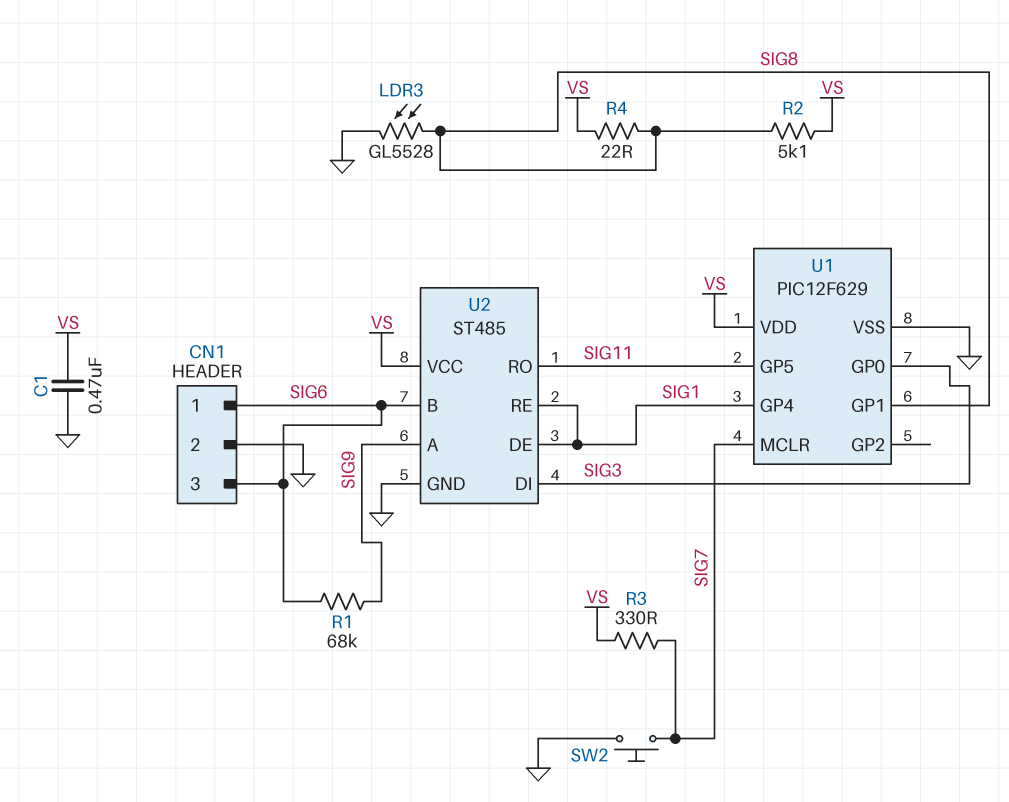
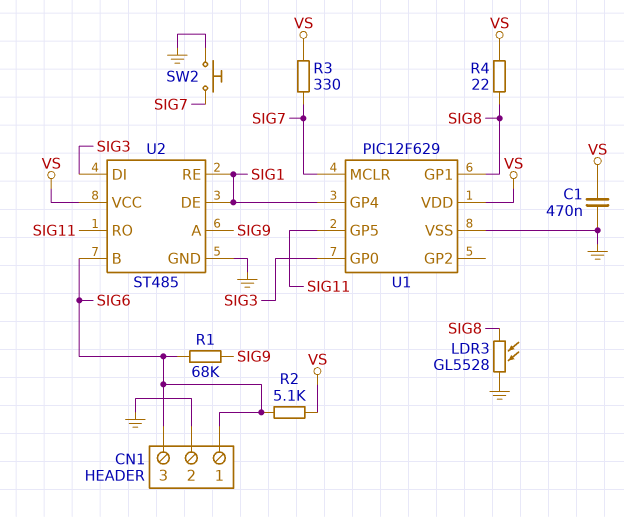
R2: 5.1k (SIG8, VS) -> 5.1k (SIG6, VS)

